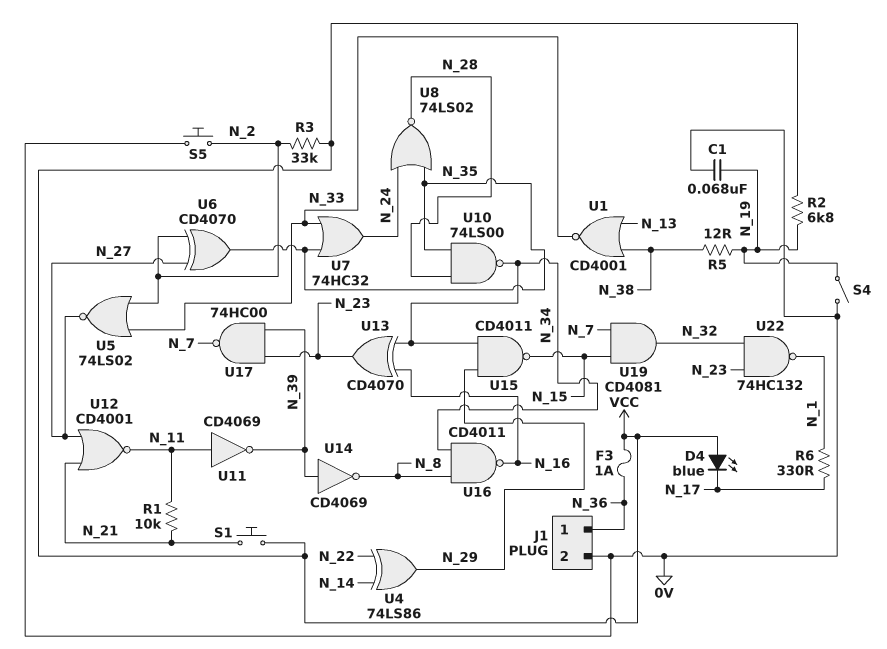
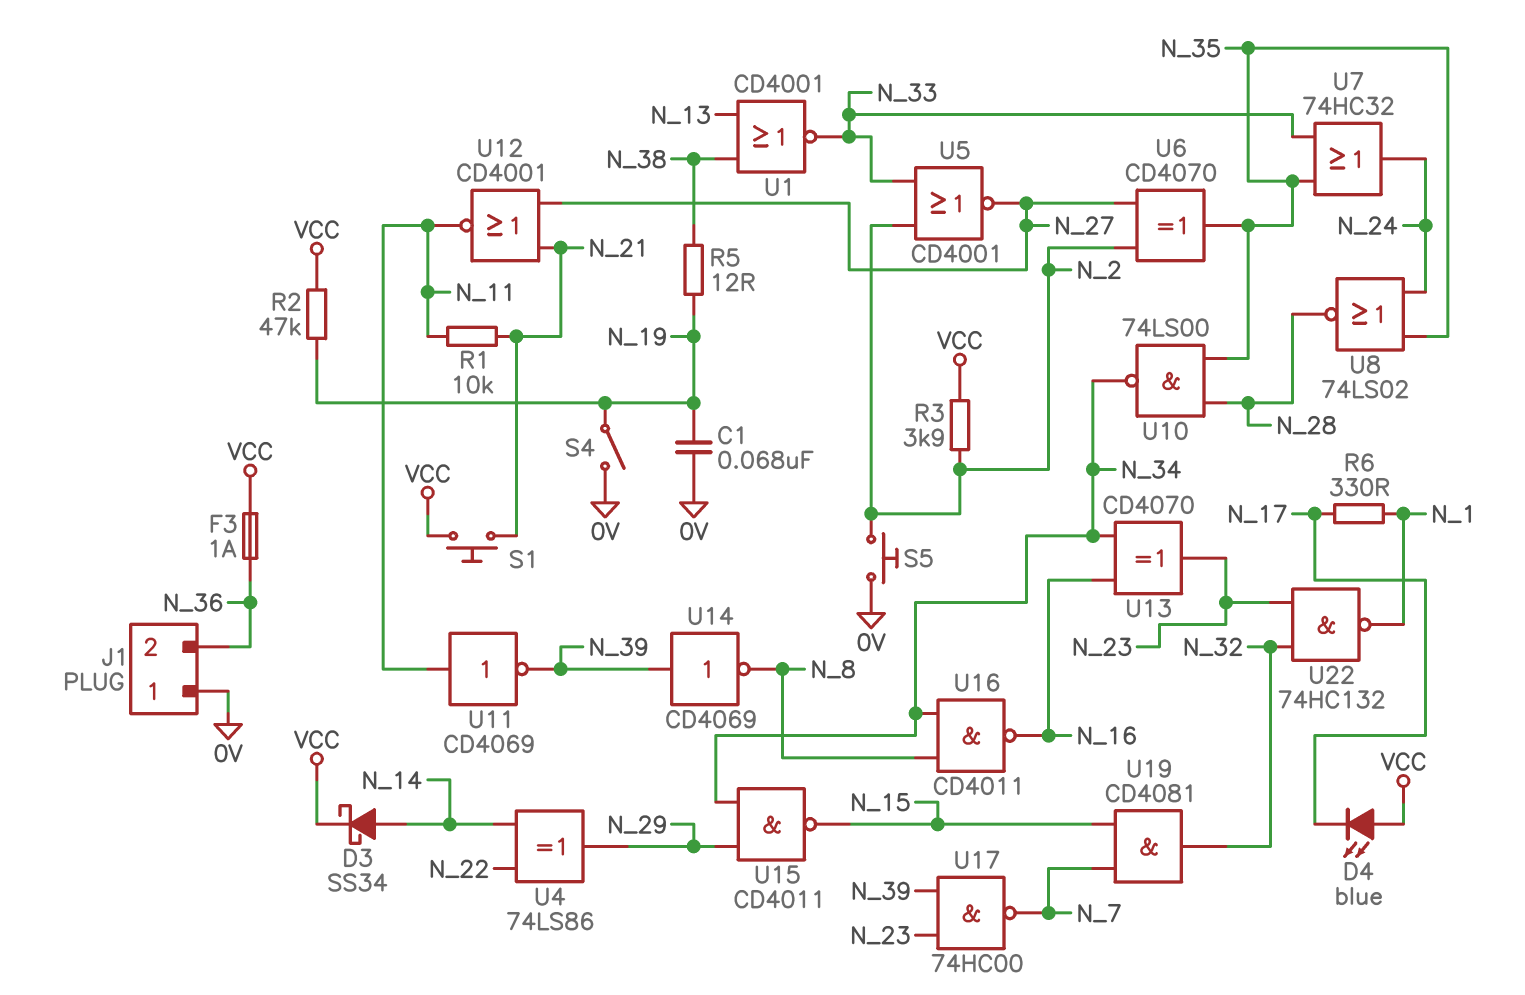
D3: none -> schottky SS34 (A N_14, K VCC)
J1 pin 1: N_36 -> 0V
J1 pin 2: 0V -> N_36
R2: 6.8k (N_19, VCC) -> 47k (N_19, VCC)
R3: 33k (N_2, VCC) -> 3.9k (N_2, VCC)
U5: NOR 74LS02 (in N_2, in N_33, out N_27) -> NOR CD4001 (in N_2, in N_33, out N_27)

